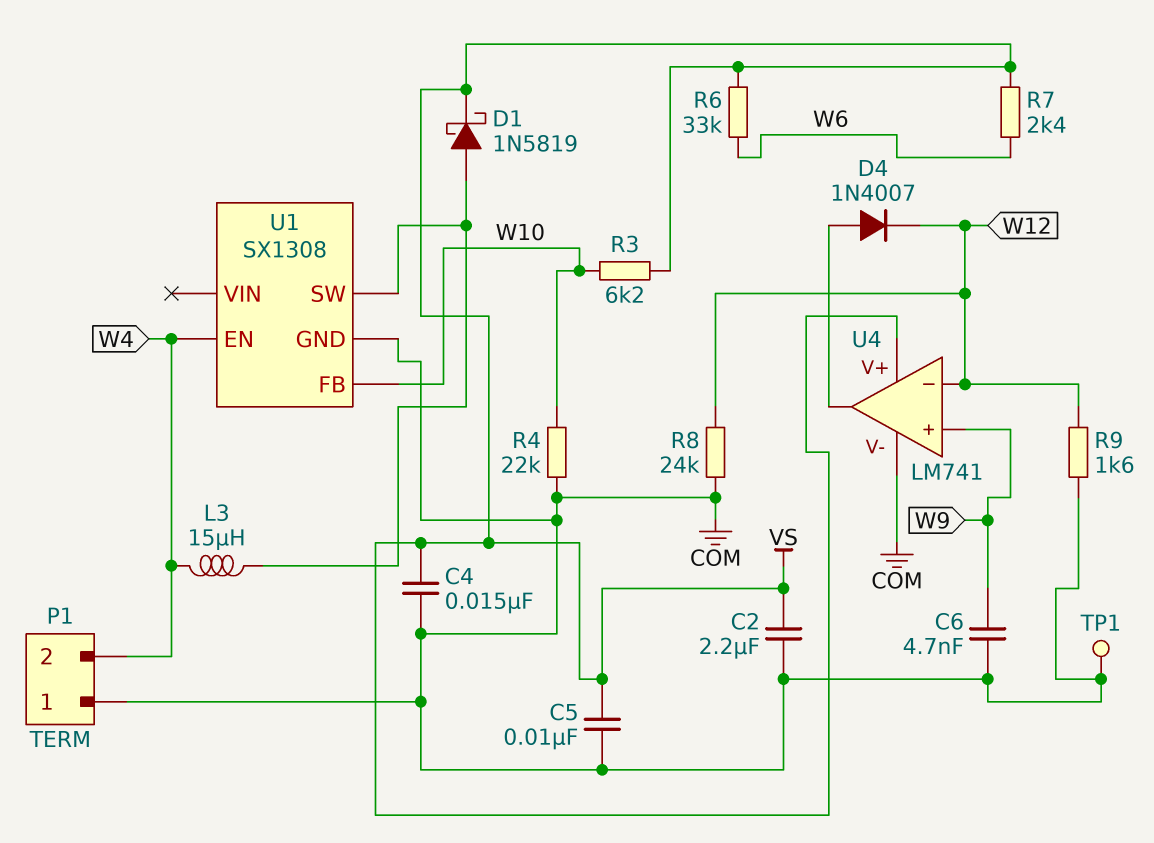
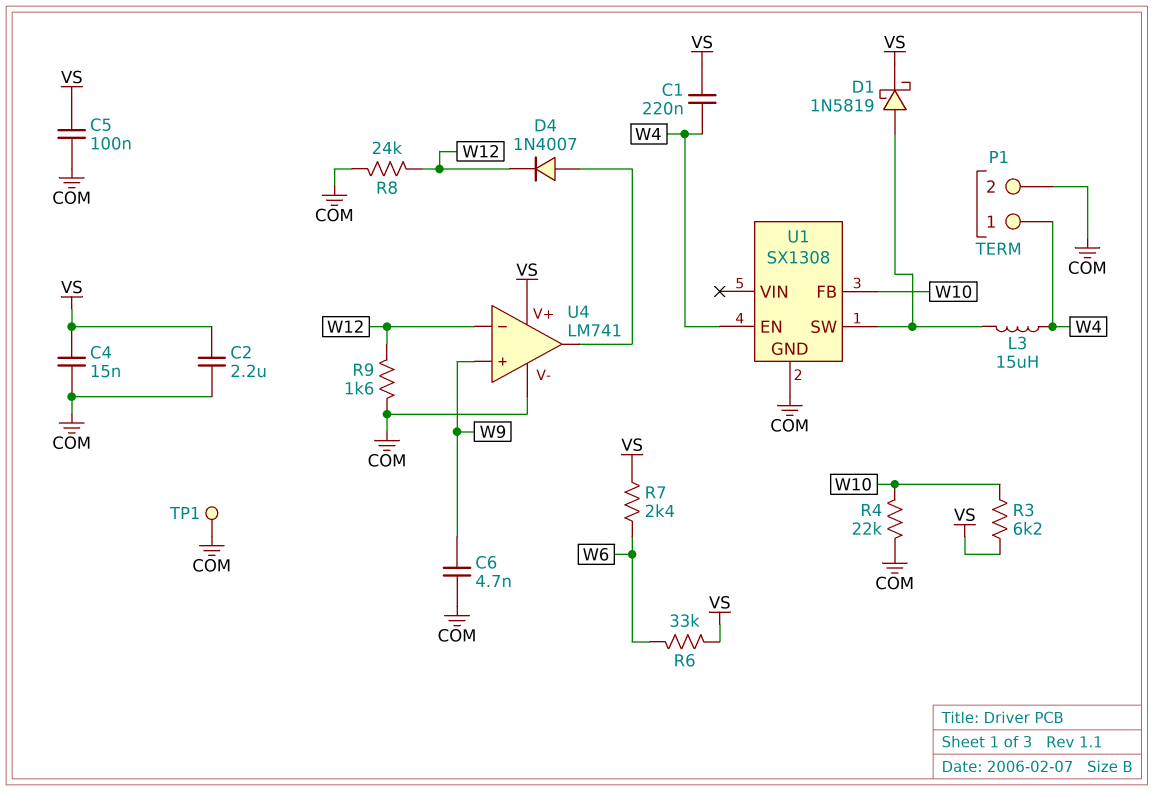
C1: none -> 220nF (VS, W4)
C5: 10nF (COM, VS) -> 100nF (COM, VS)
P1 pin 1: COM -> W4
P1 pin 2: W4 -> COM

